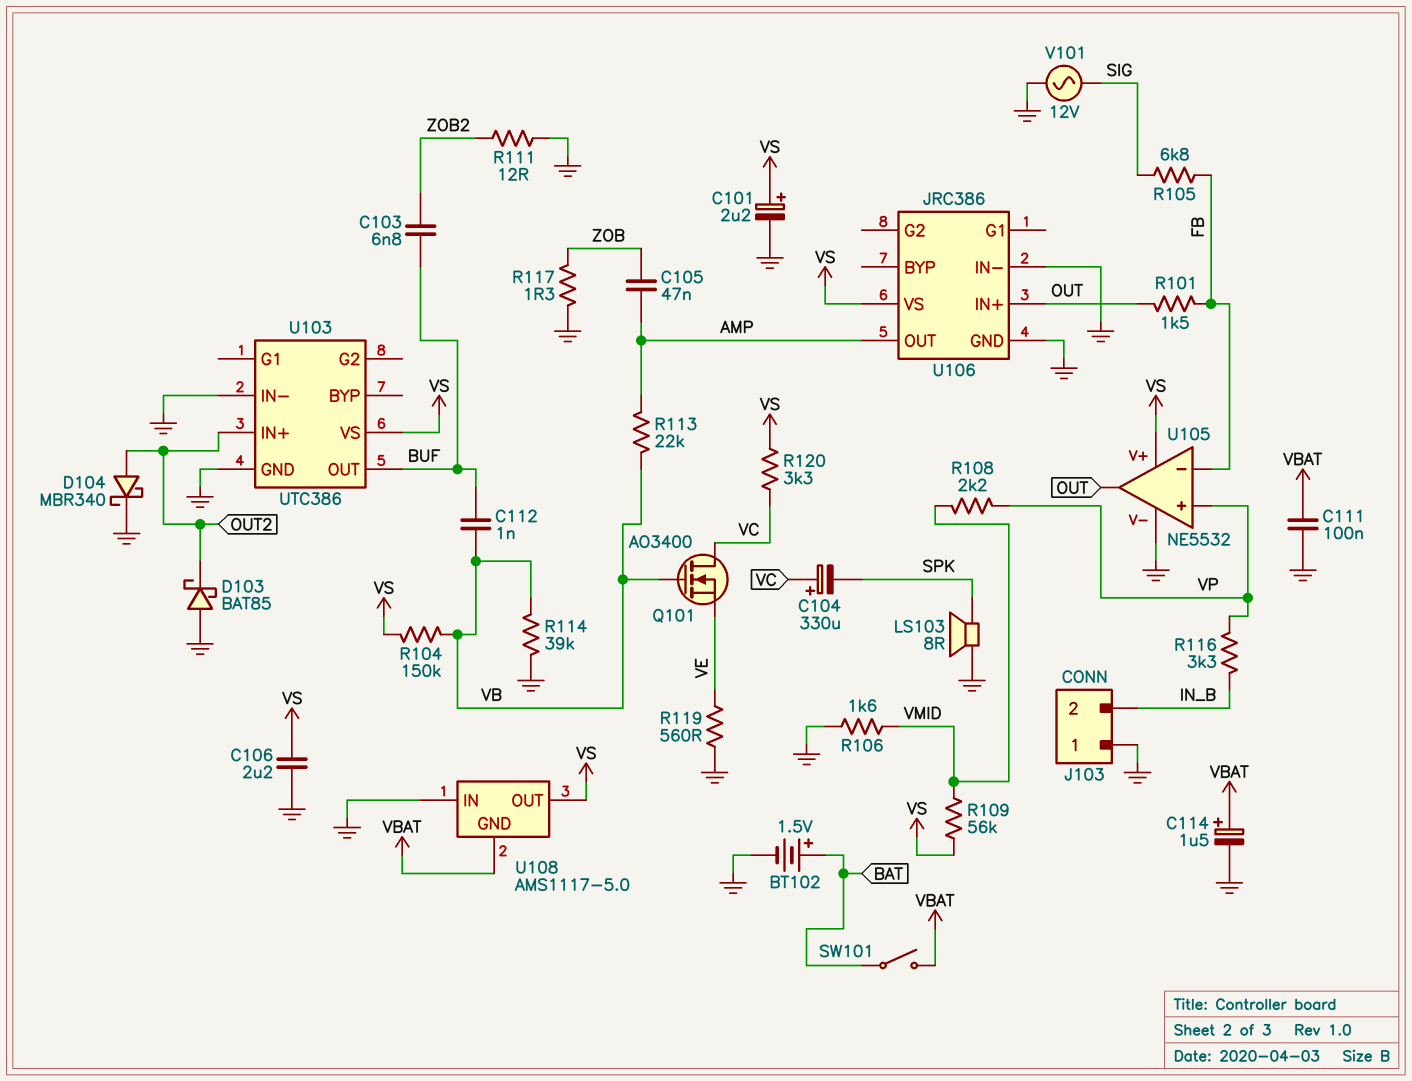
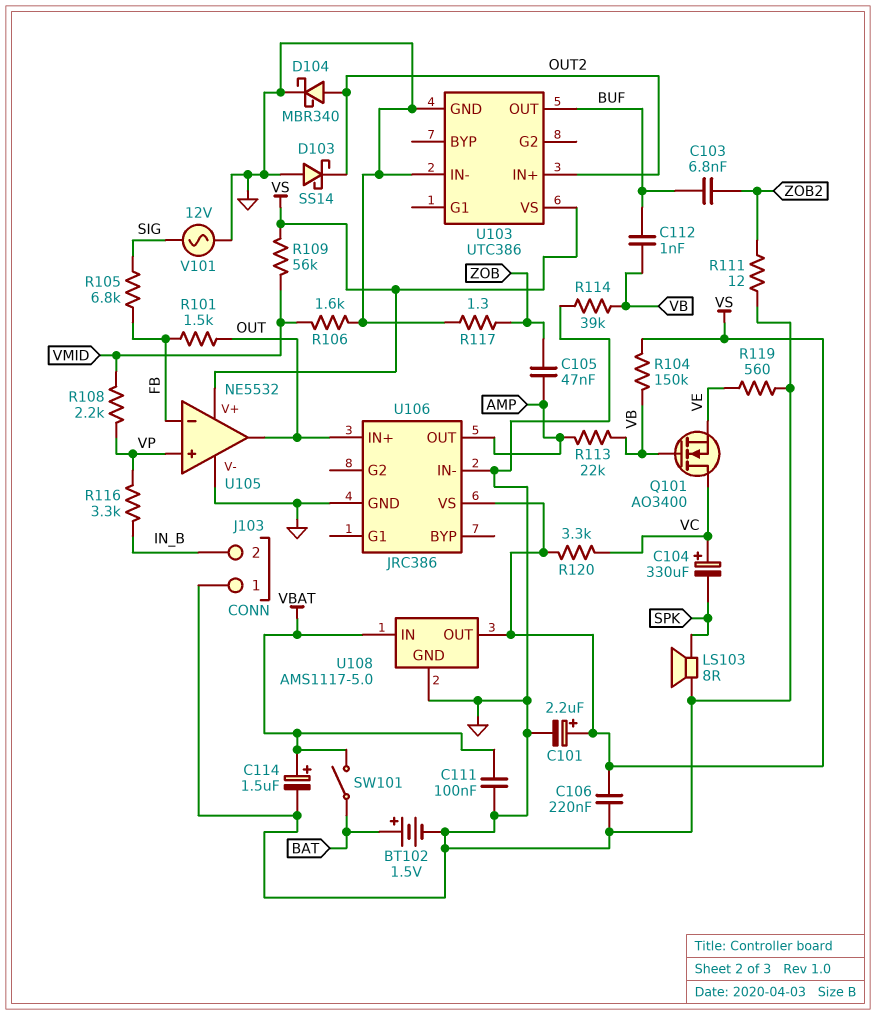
C106: 2.2uF (GND, VS) -> 220nF (GND, VS)
D103: schottky BAT85 (A GND, K OUT2) -> schottky SS14 (A GND, K OUT2)
U108 pin GND: VBAT -> GND
U108 pin IN: GND -> VBAT

